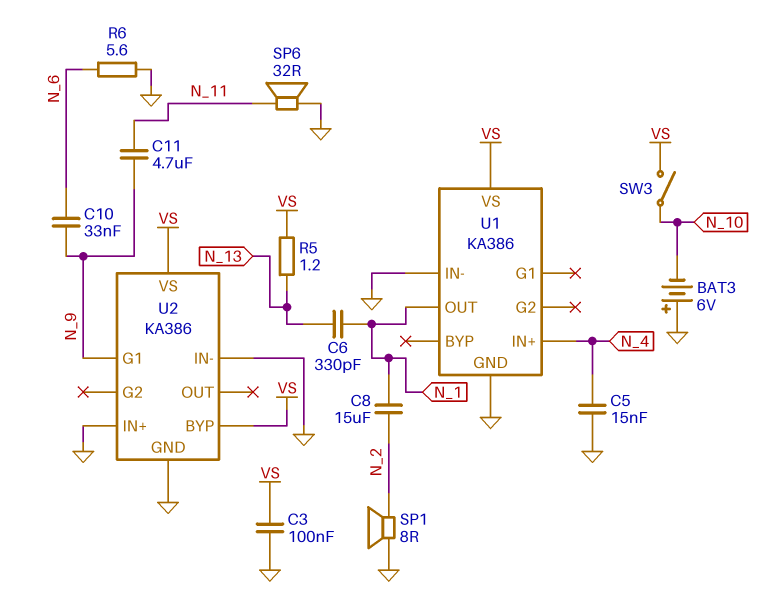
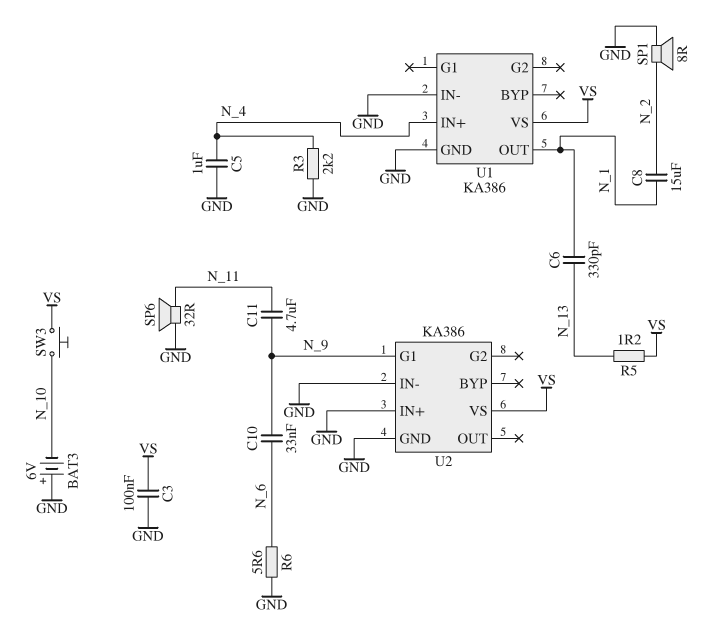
C5: 15nF (GND, N_4) -> 1uF (GND, N_4)
R3: none -> 2.2k (GND, N_4)
SW3: switch (N_10, VS) -> button (N_10, VS)
U2 pin BYP: VS -> none

